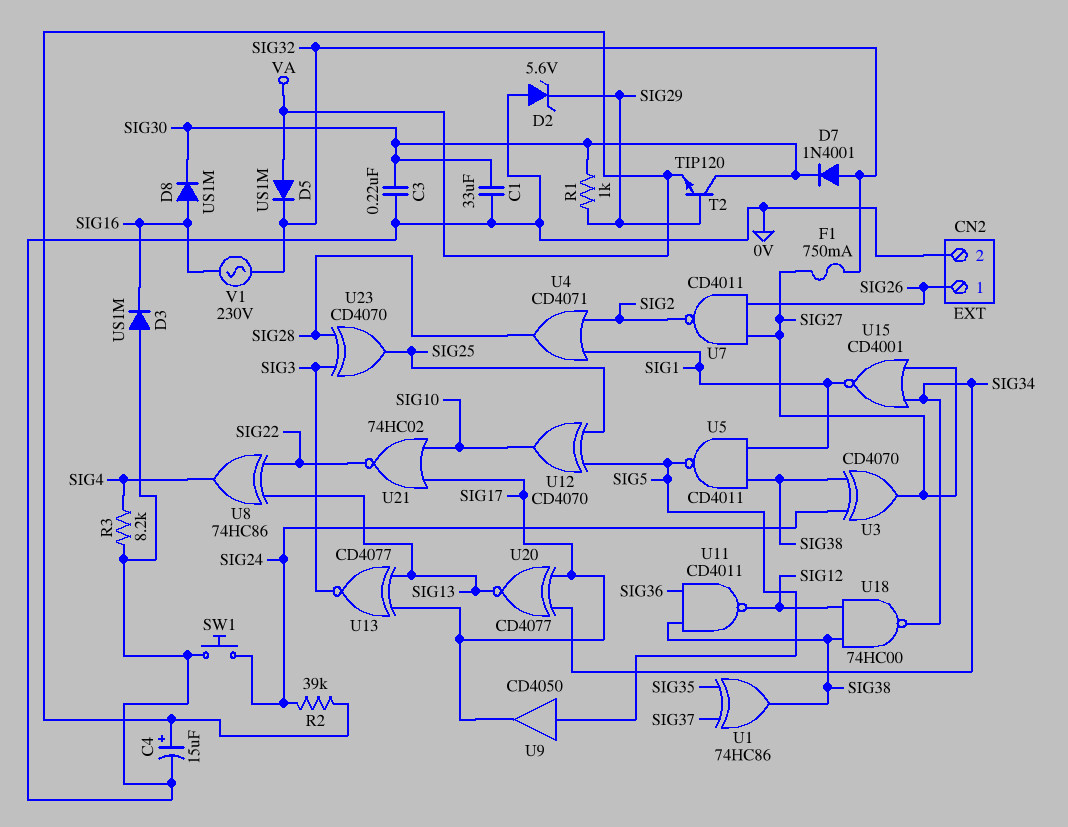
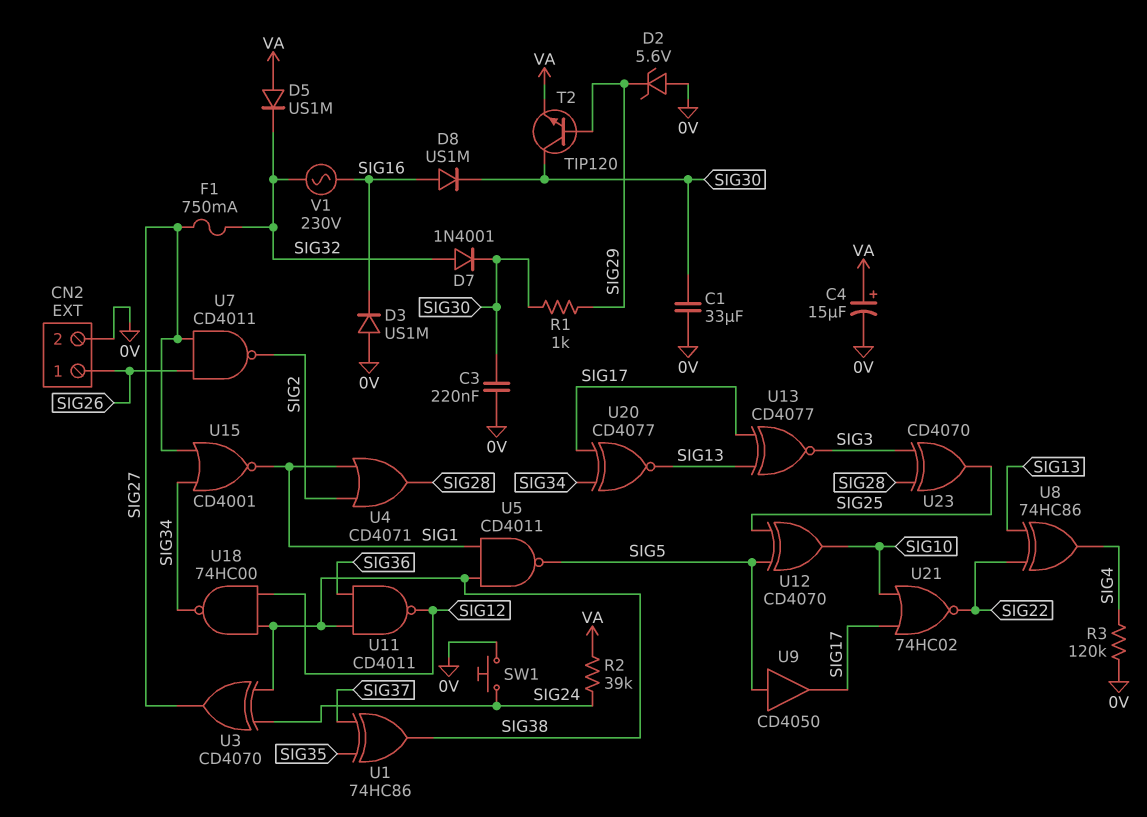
R3: 8.2k (0V, SIG4) -> 120k (0V, SIG4)

